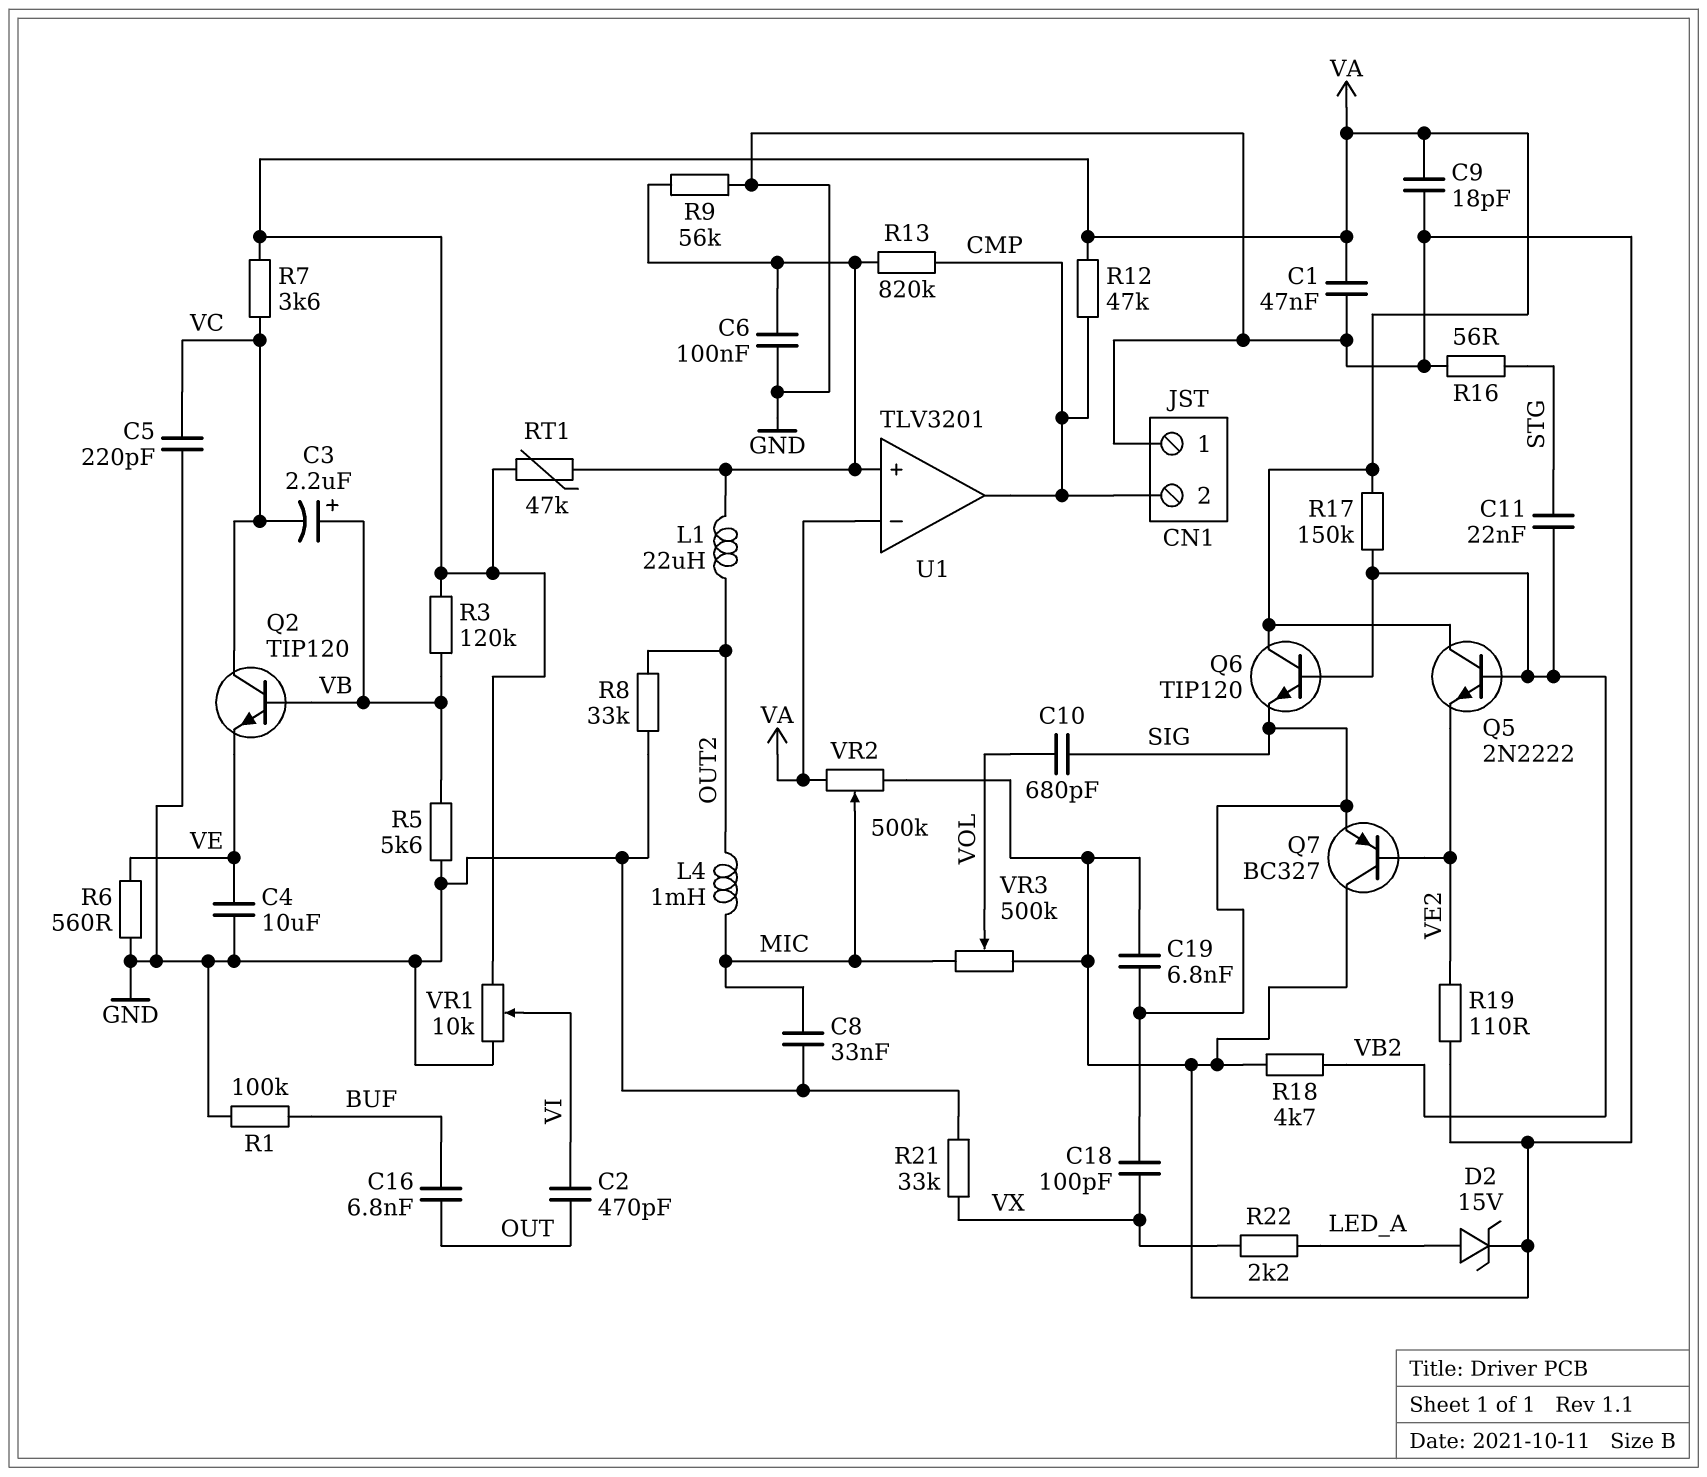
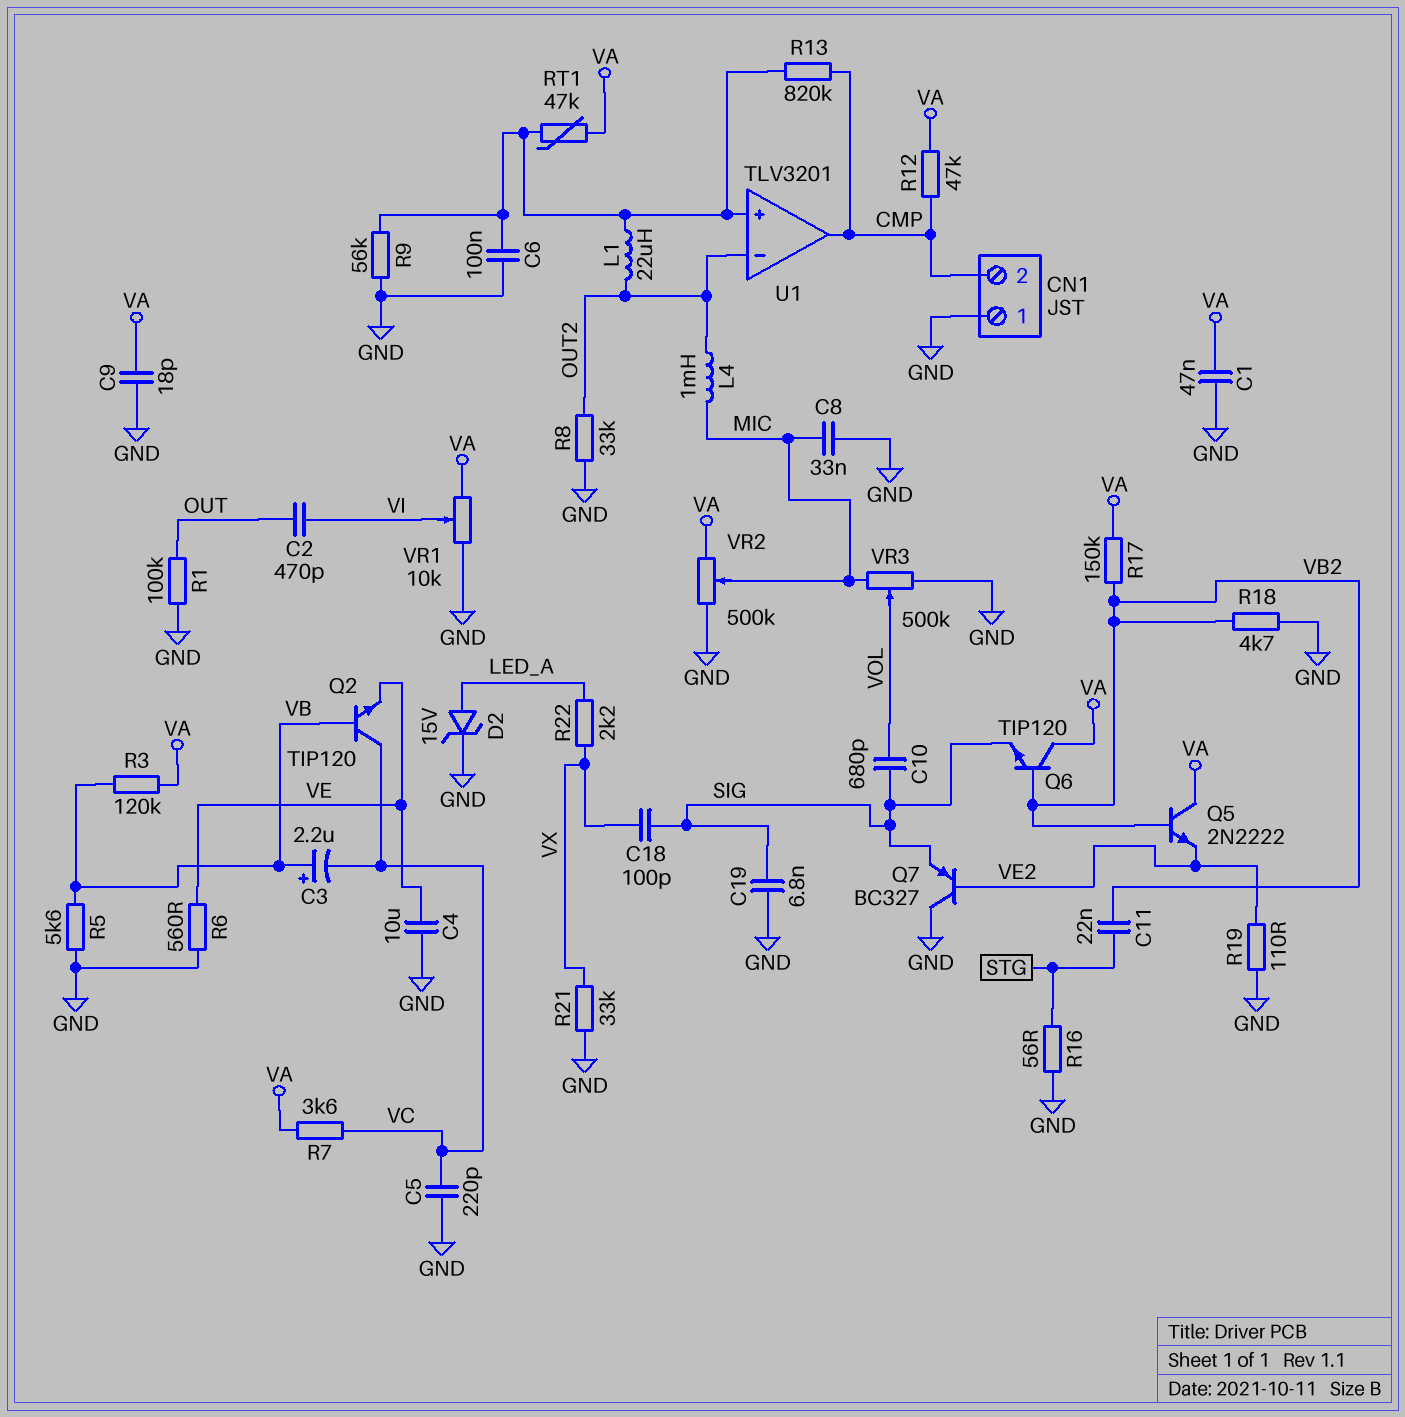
C16: 6.8nF (BUF, OUT) -> none
R1: 100k (BUF, GND) -> 100k (GND, OUT)
U1 pin in-: VA -> OUT2

